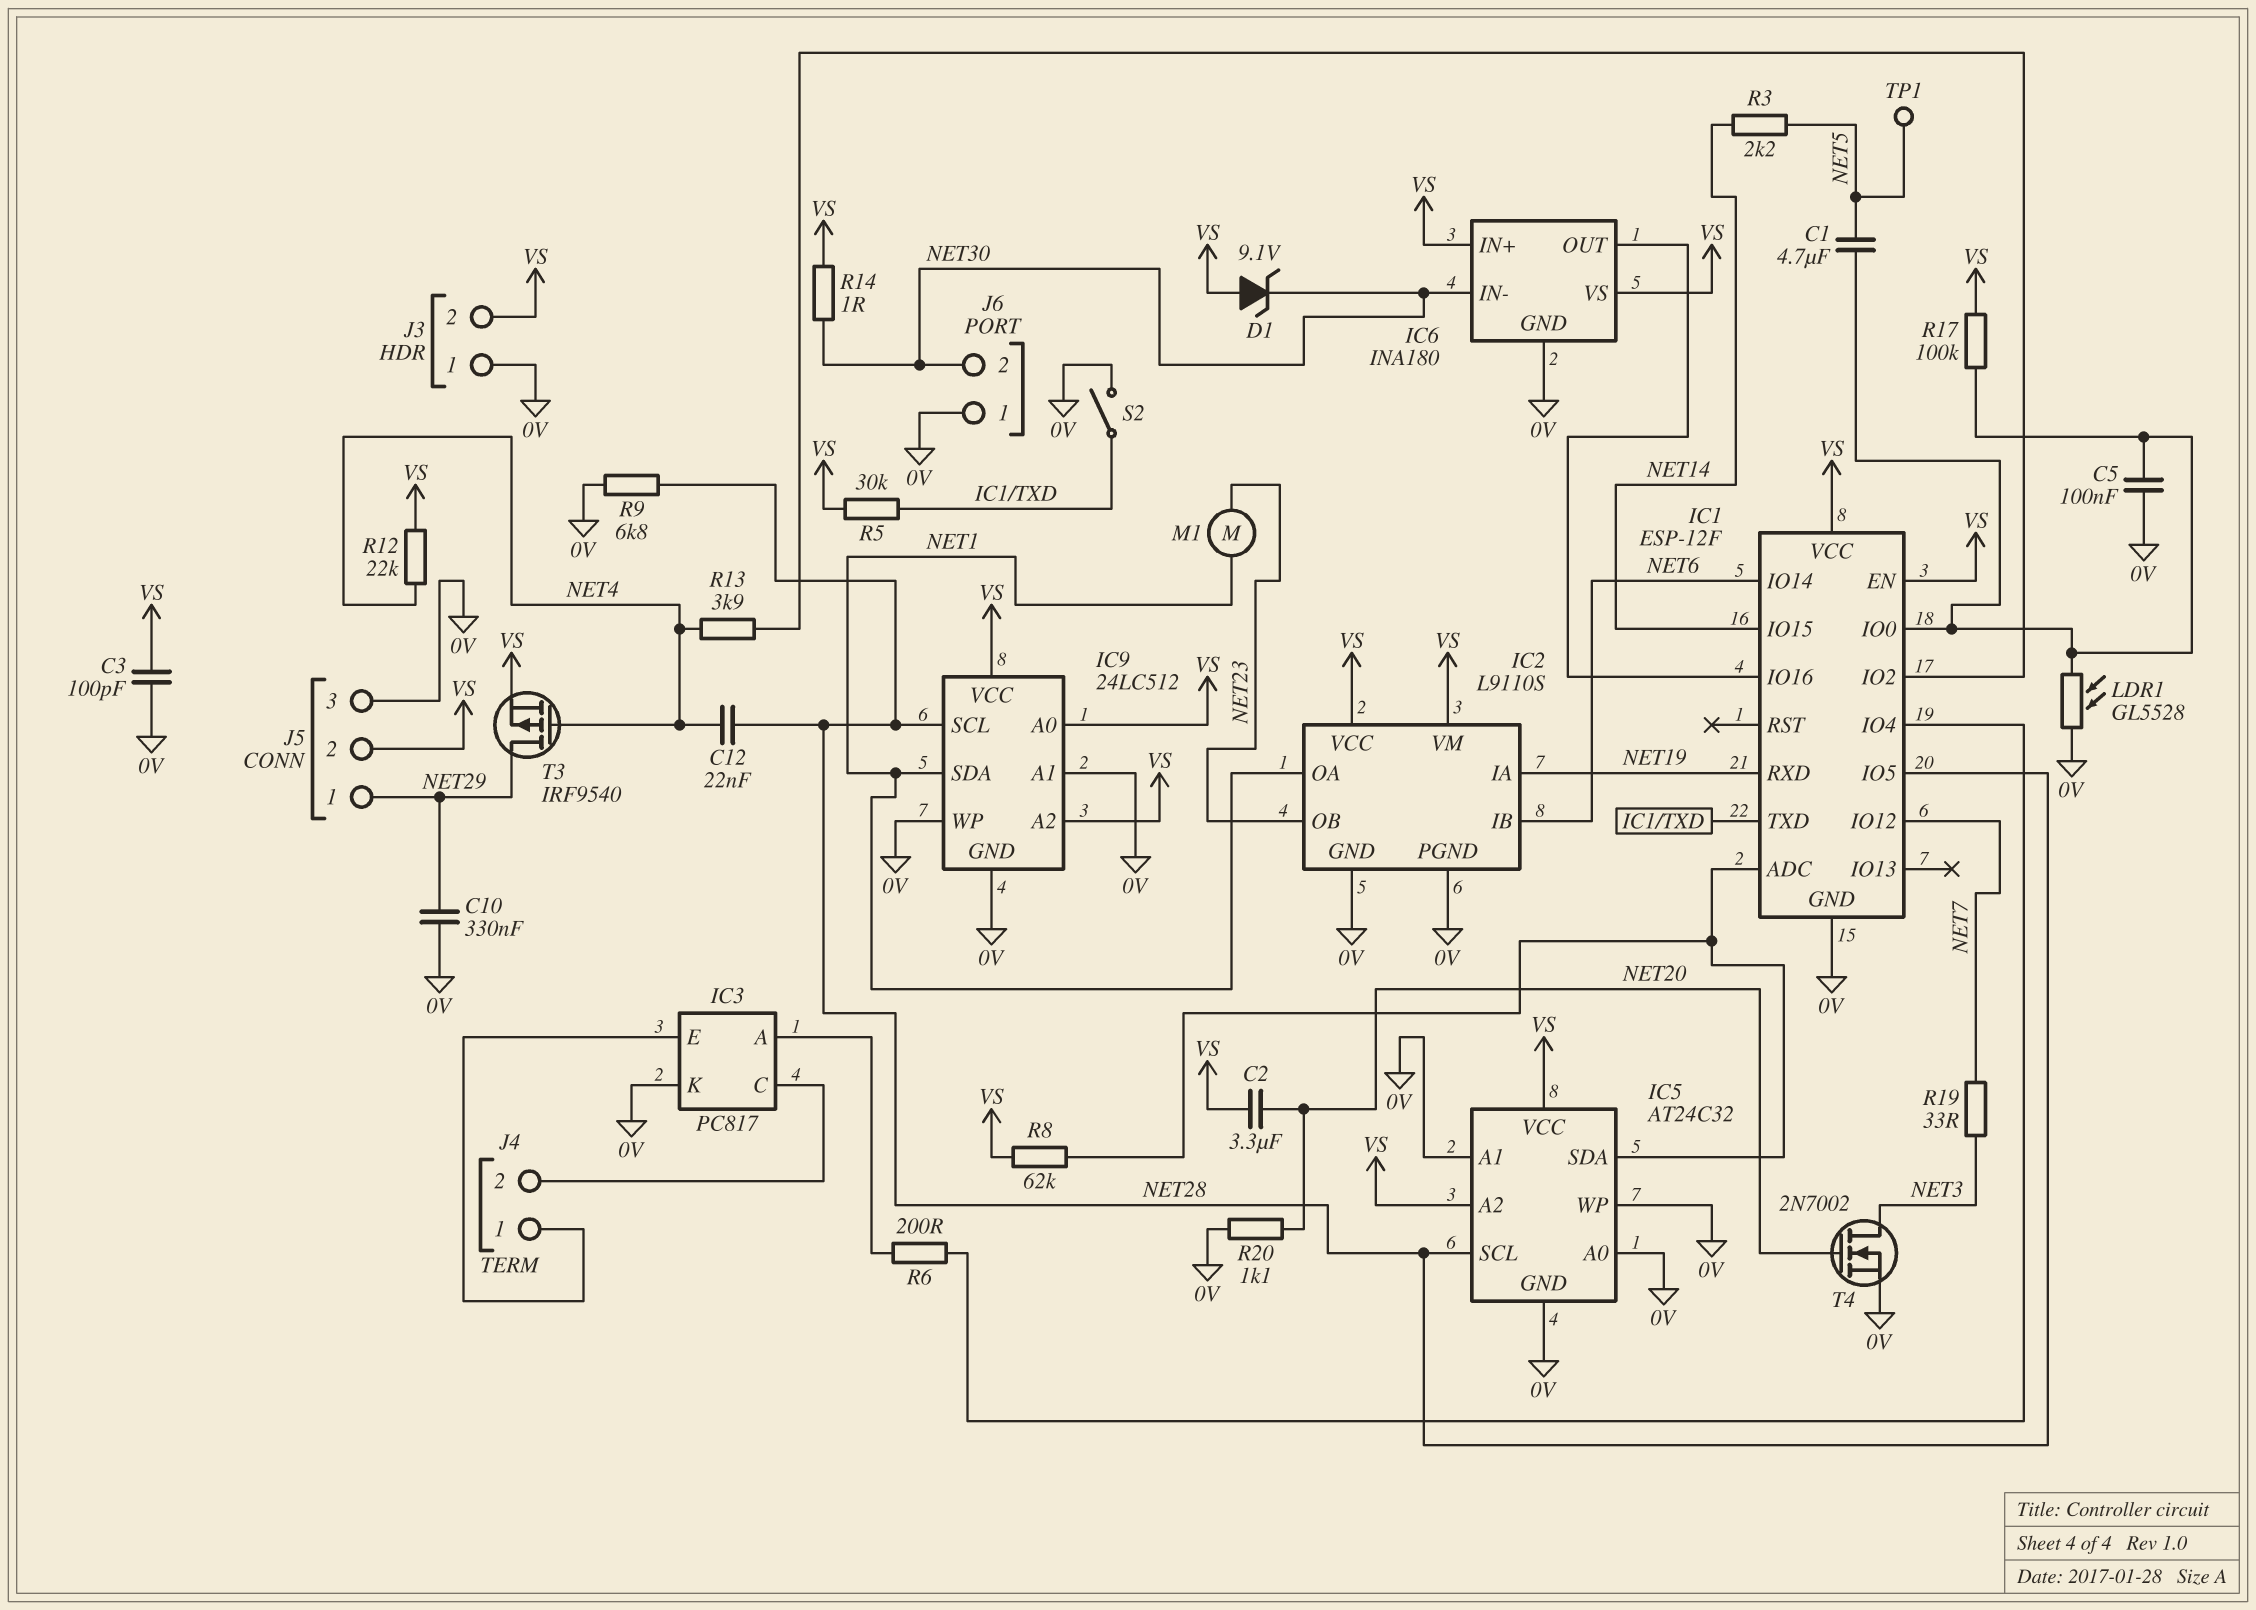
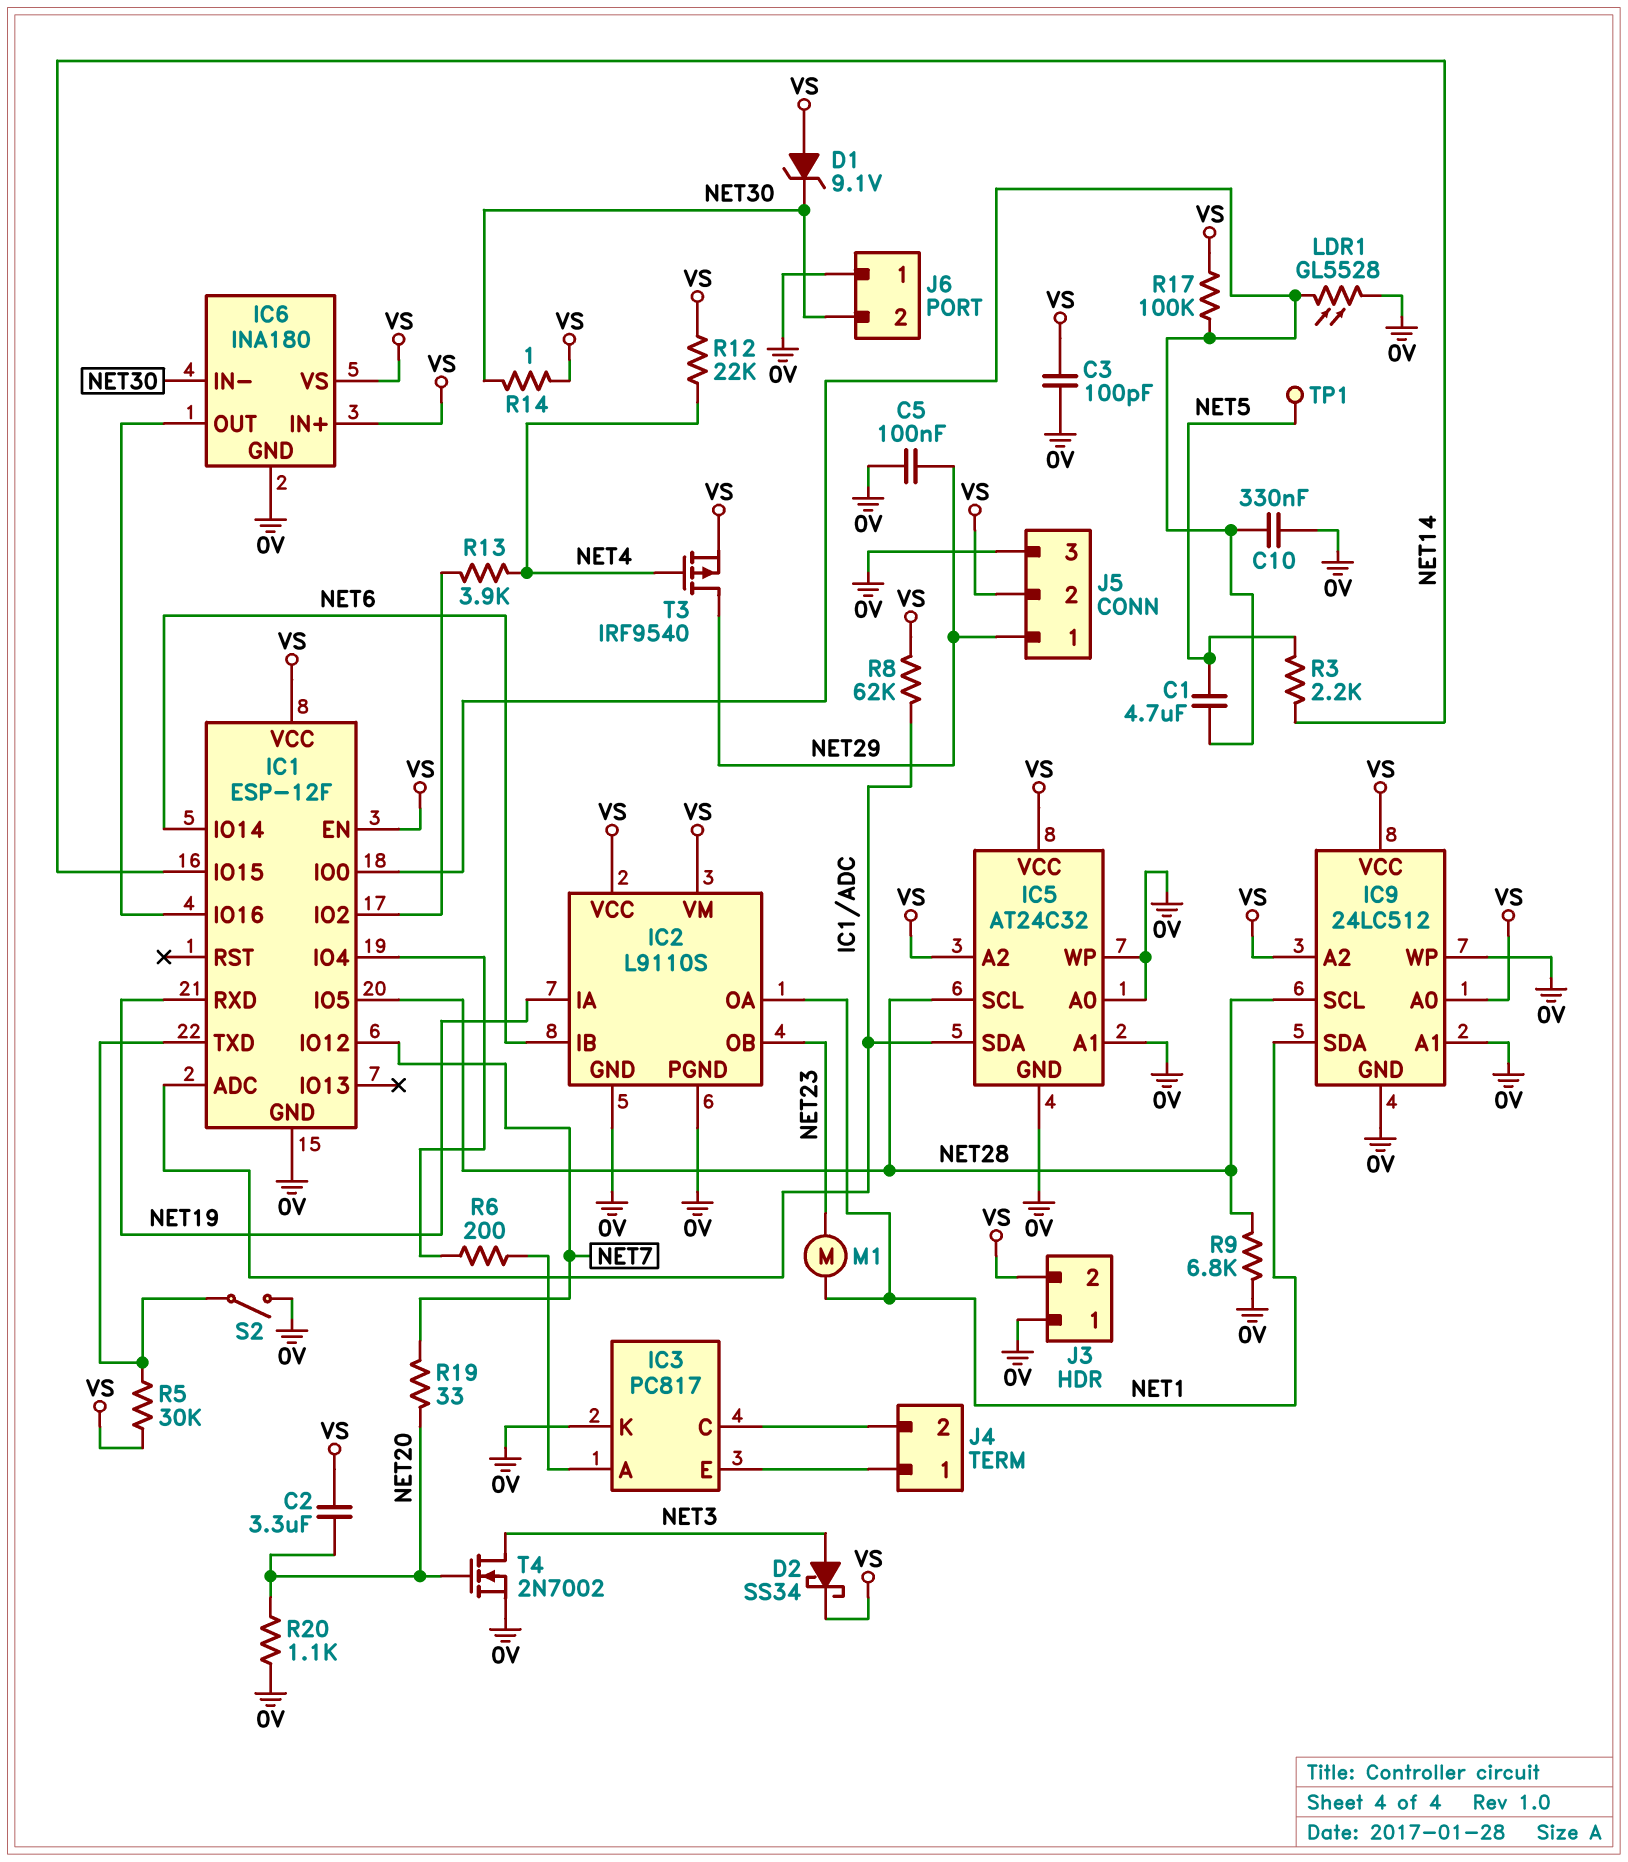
C5: 100nF (0V, IC1/IO0) -> 100nF (0V, NET29)
C10: 330nF (0V, NET29) -> 330nF (0V, IC1/IO0)
C12: 22nF (NET4, NET28) -> none
D2: none -> schottky SS34 (A NET3, K VS)
R19: 33 (NET3, NET7) -> 33 (NET7, NET20)

